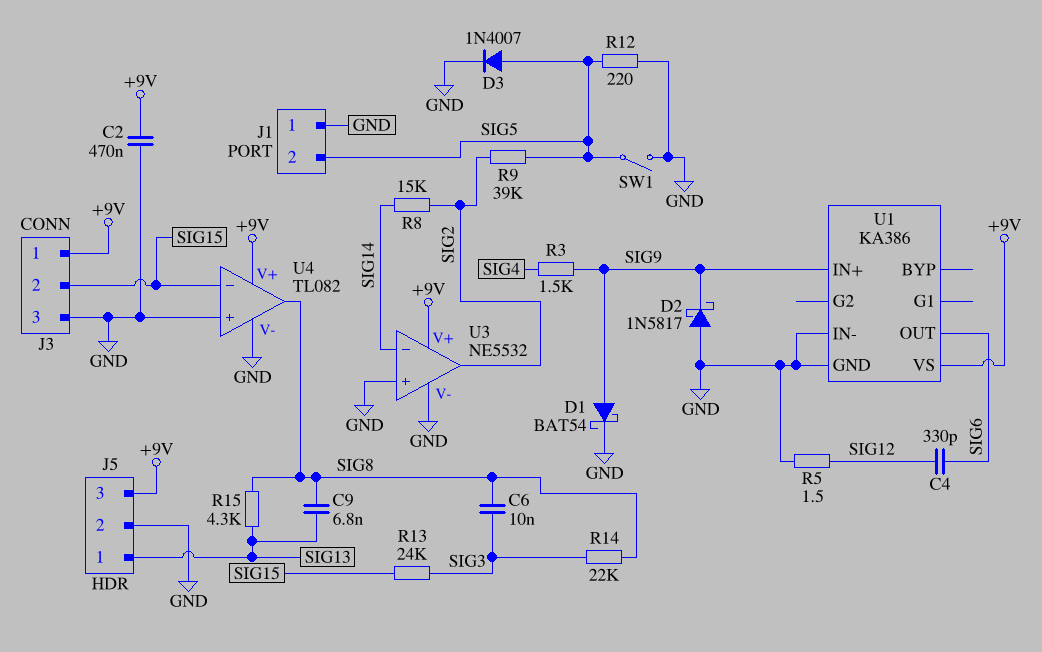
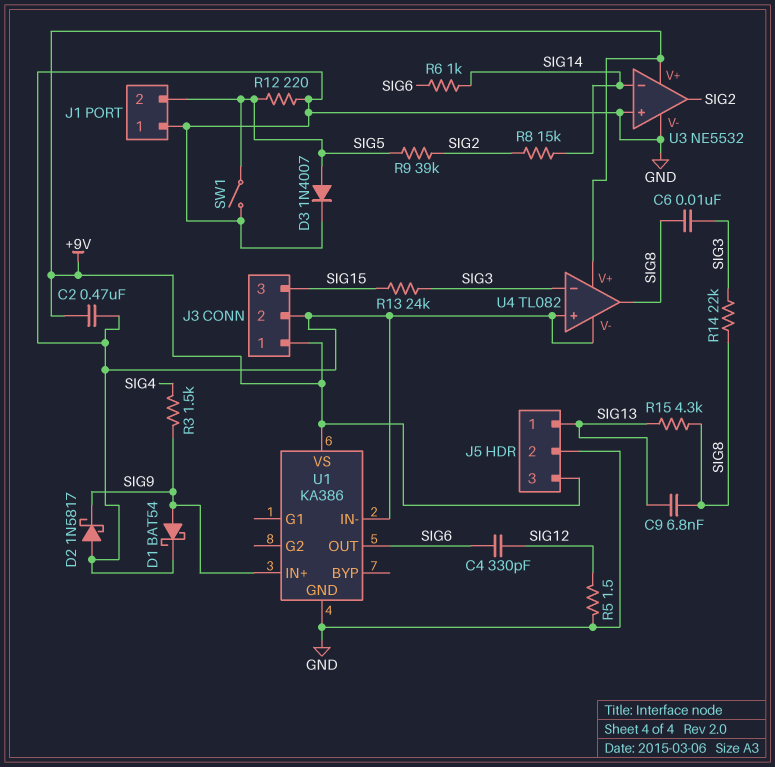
J3 pin 2: SIG15 -> GND
J3 pin 3: GND -> SIG15
R6: none -> 1k (SIG6, SIG14)
U4 pin in-: SIG15 -> SIG3

